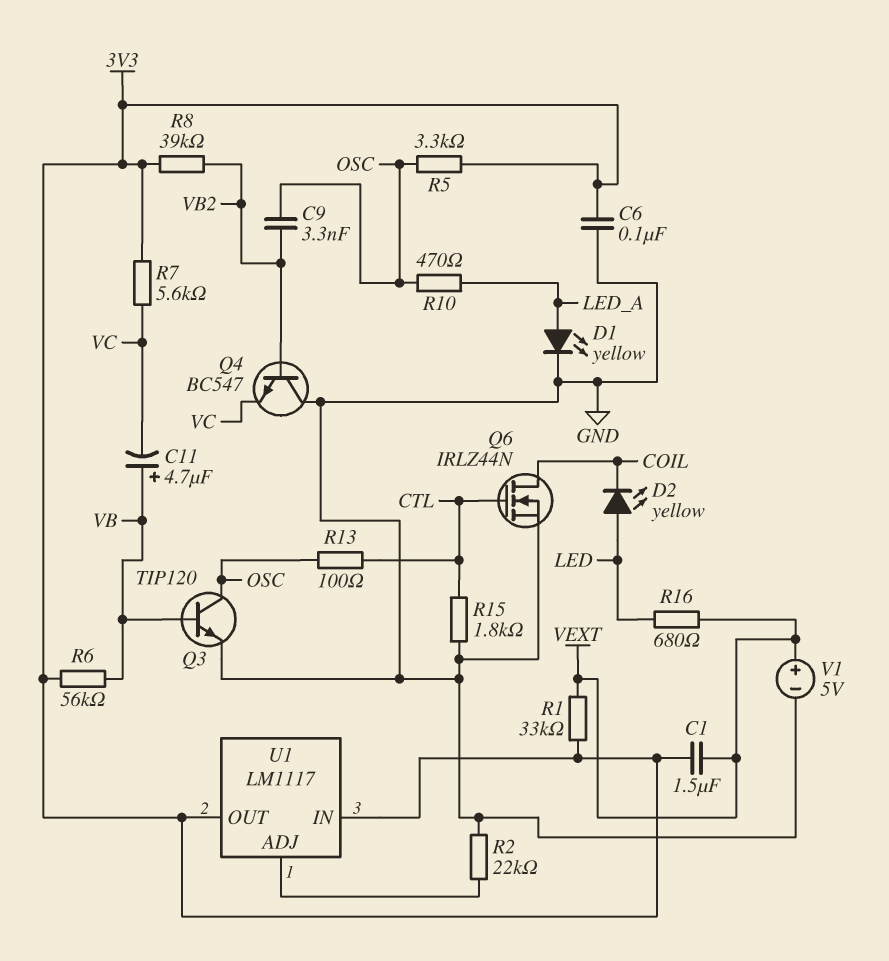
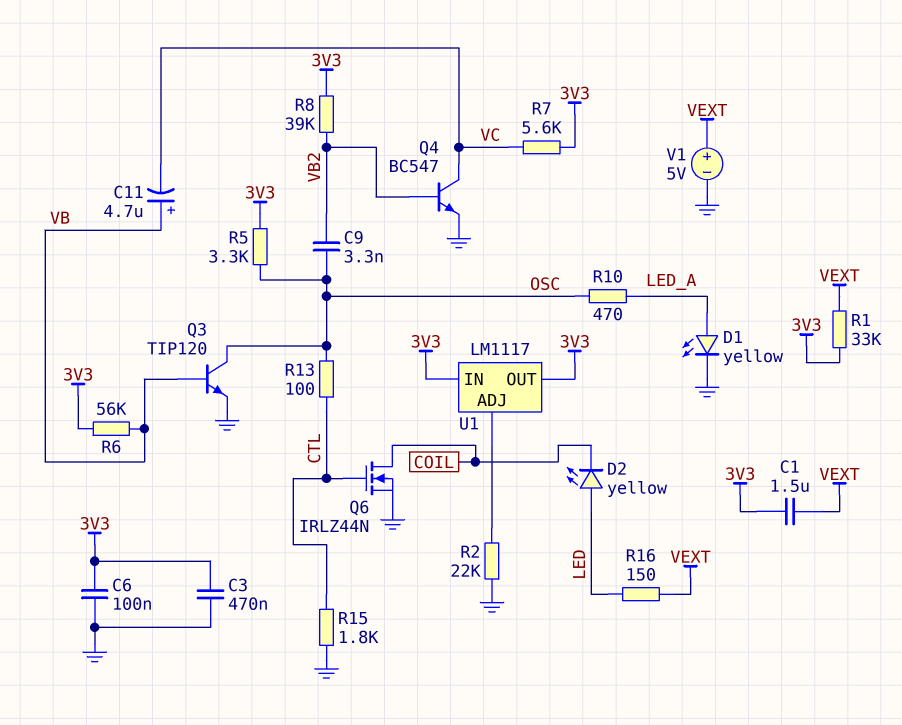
C3: none -> 470nF (3V3, GND)
Q4: NPN BC547 (B VB2, C GND, E VC) -> NPN BC547 (B VB2, C VC, E GND)
R16: 680 (LED, VEXT) -> 150 (LED, VEXT)

